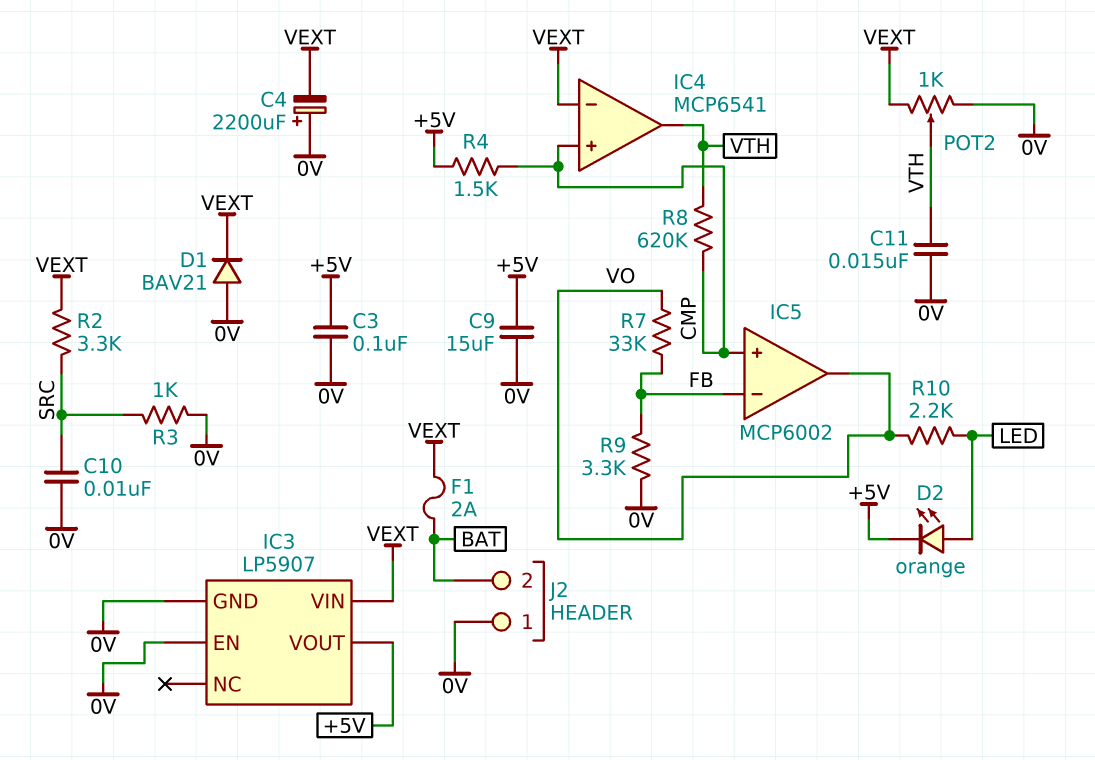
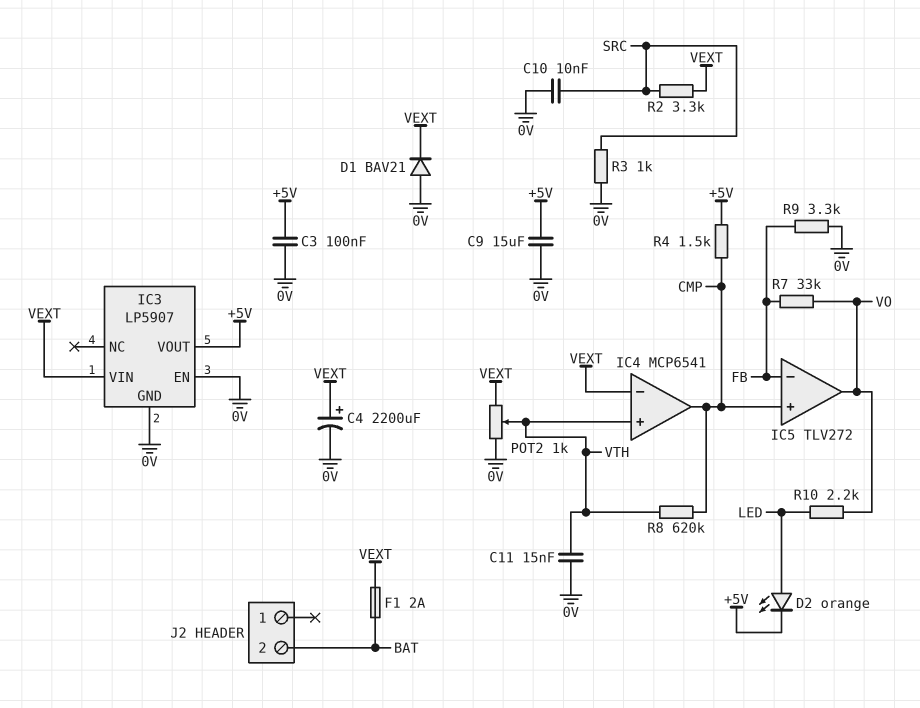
C4: 2200uF (plus 0V, minus VEXT) -> 2200uF (plus VEXT, minus 0V)
IC4 pin in+: CMP -> VTH
IC4 pin out: VTH -> CMP
IC5: MCP6002 -> TLV272
J2 pin 1: 0V -> none

